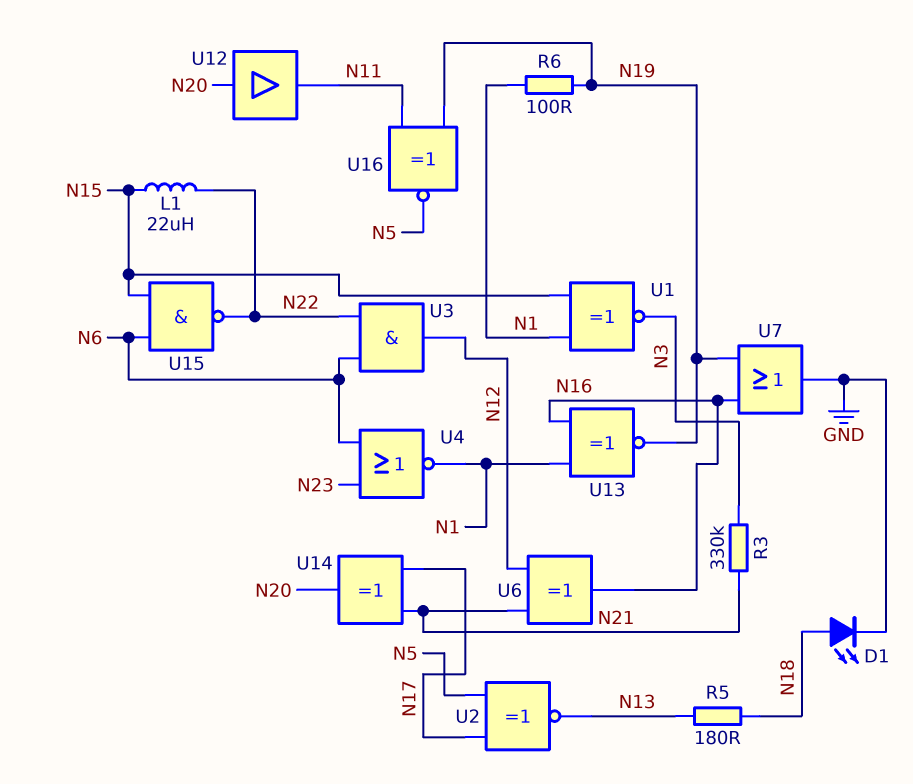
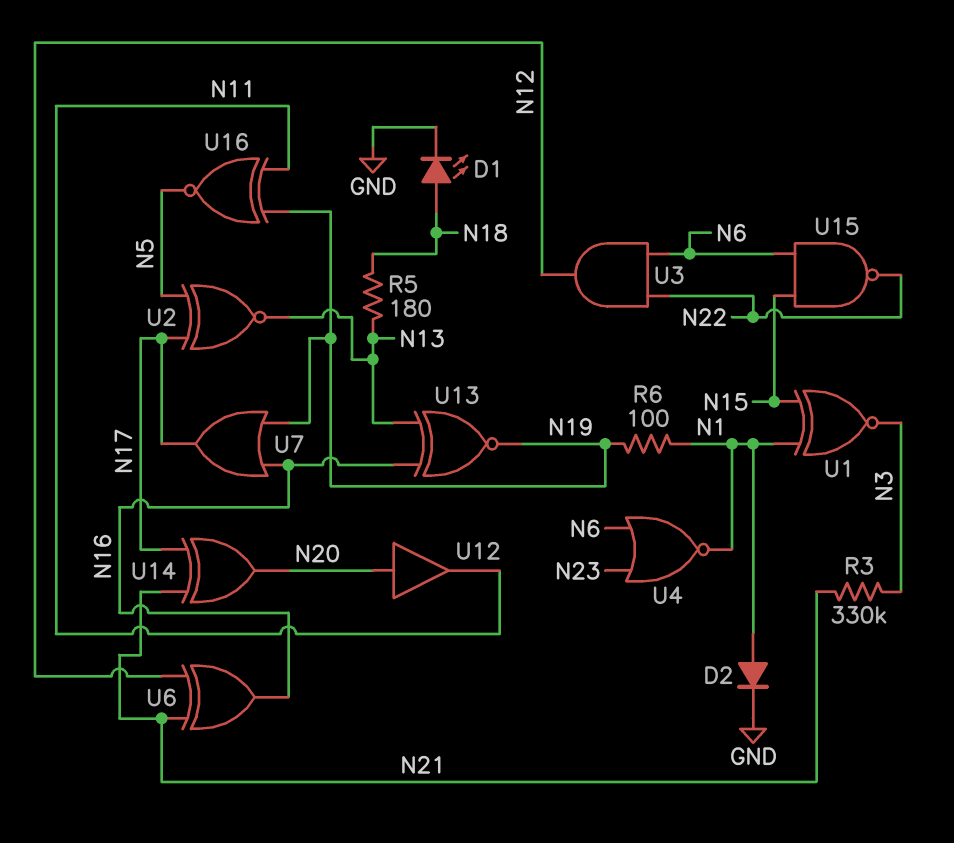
D2: none -> diode (A N1, K GND)
L1: 22uH (N15, N22) -> none
U7: OR (in N16, in N19, out GND) -> OR (in N16, in N19, out N17)
U13: XNOR (in N1, in N16, out N19) -> XNOR (in N13, in N16, out N19)

